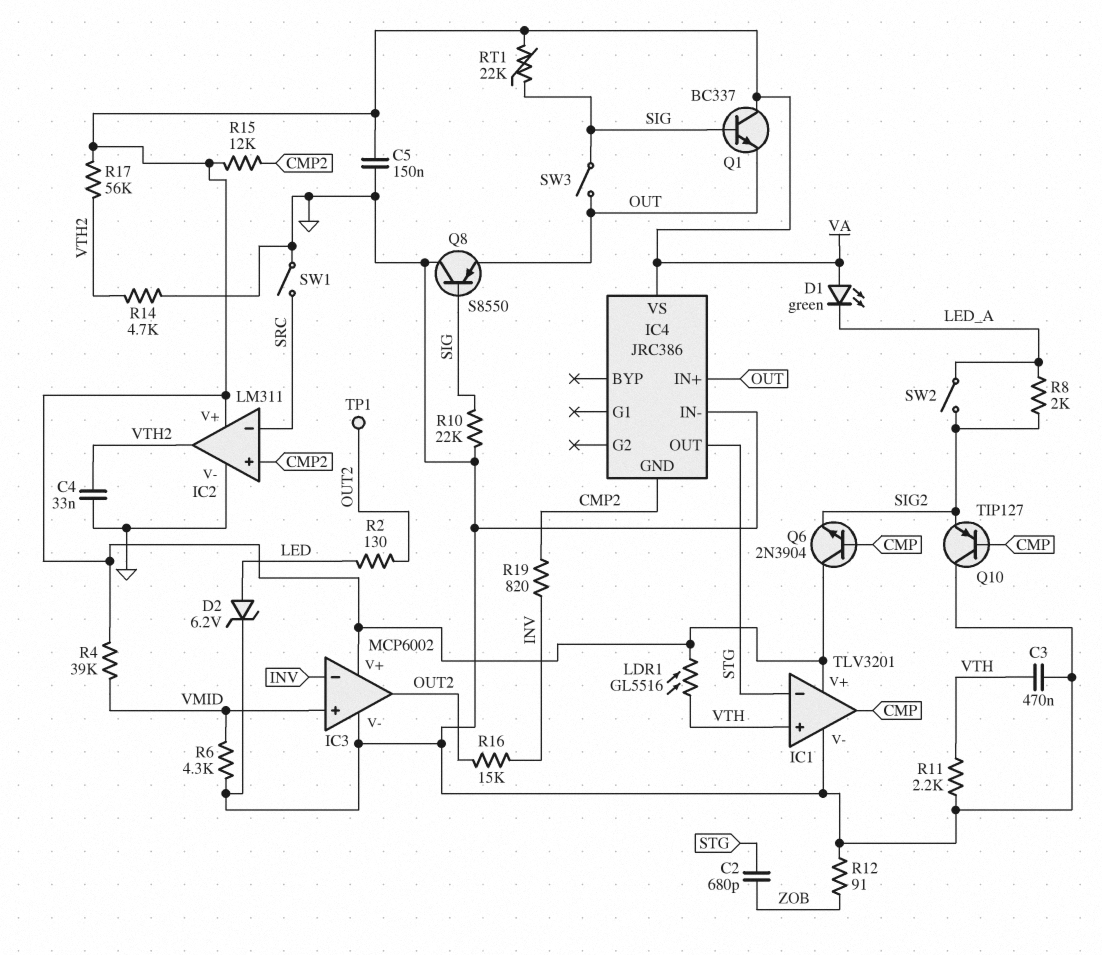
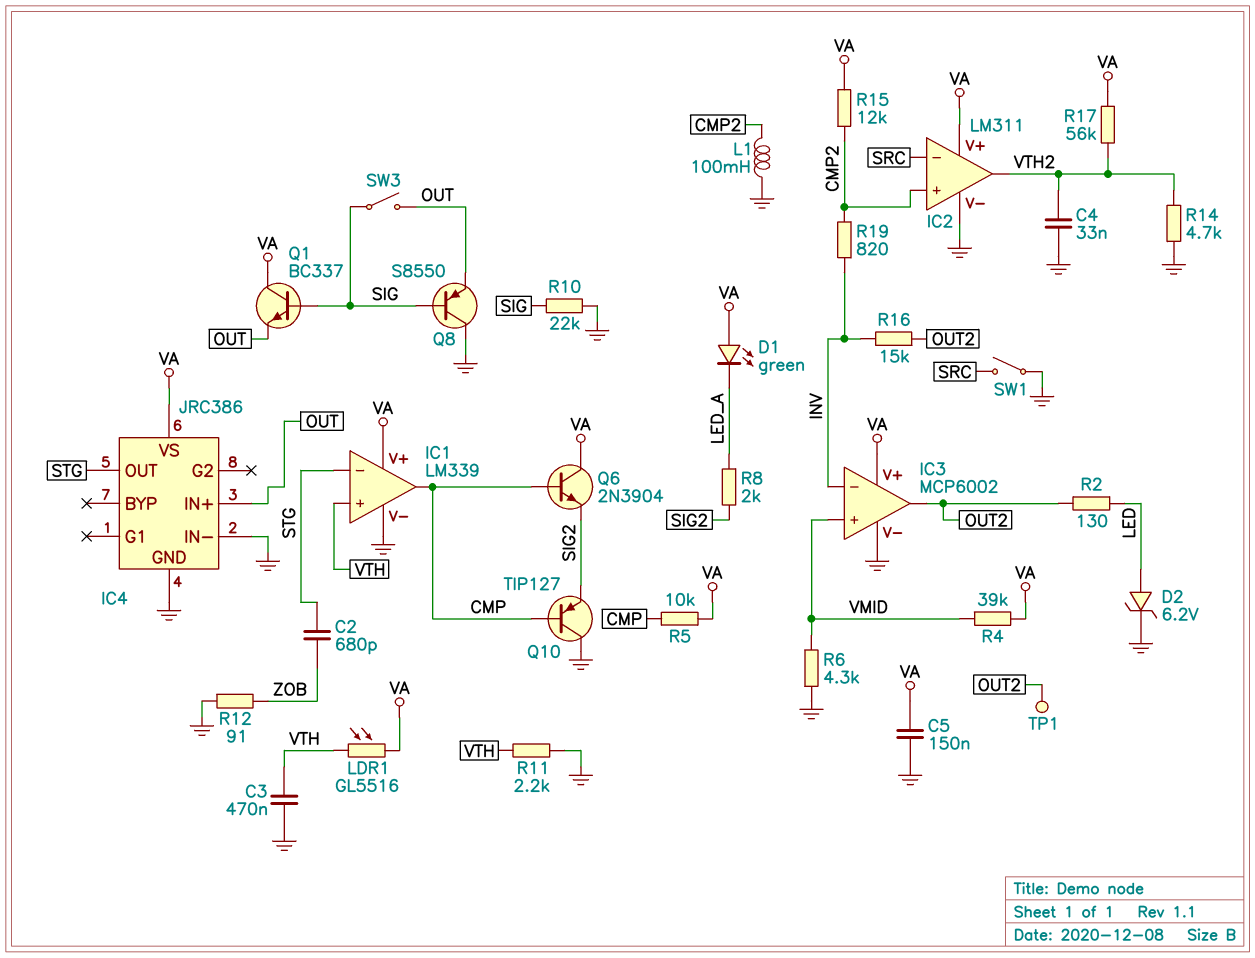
IC1: TLV3201 -> LM339
IC4 pin GND: CMP2 -> GND
L1: none -> 100mH (CMP2, GND)
R5: none -> 10k (CMP, VA)
RT1: 22k (SIG, VA) -> none
SW2: switch (LED_A, SIG2) -> none

